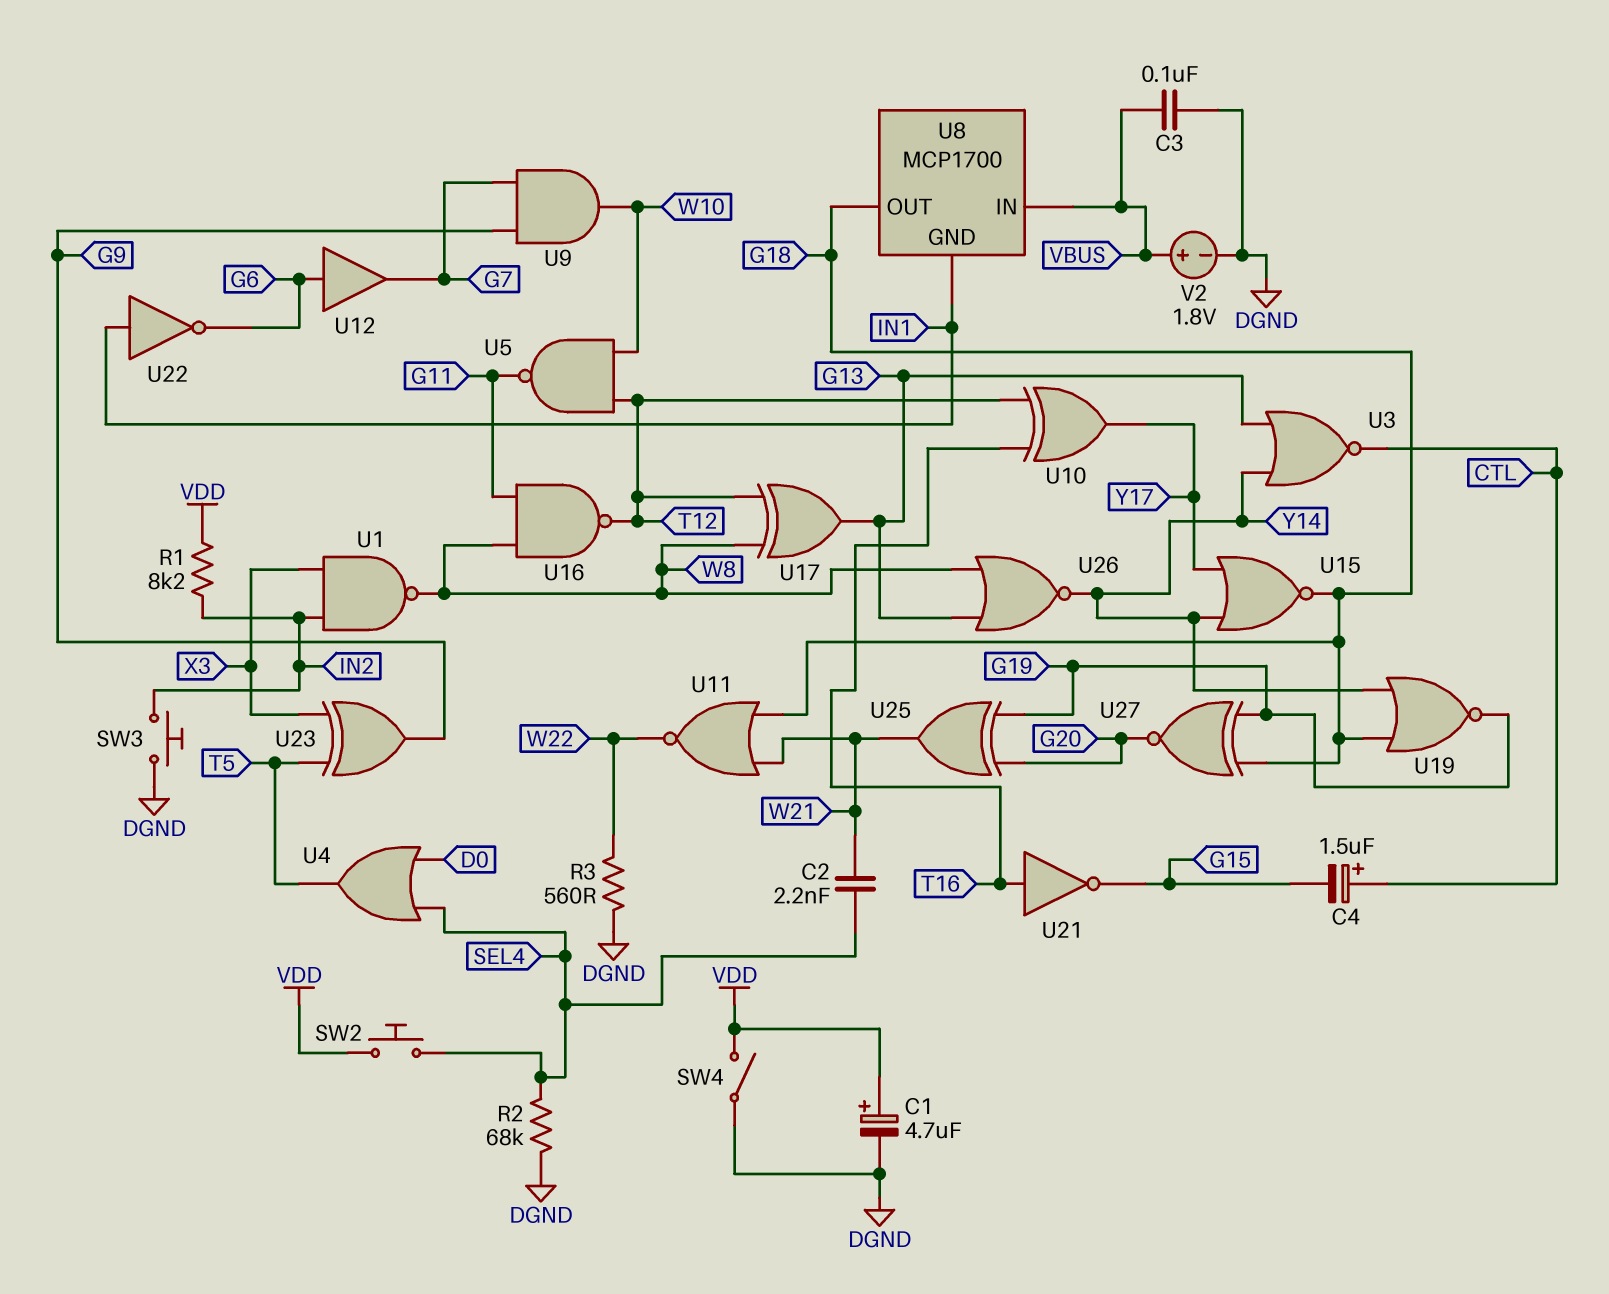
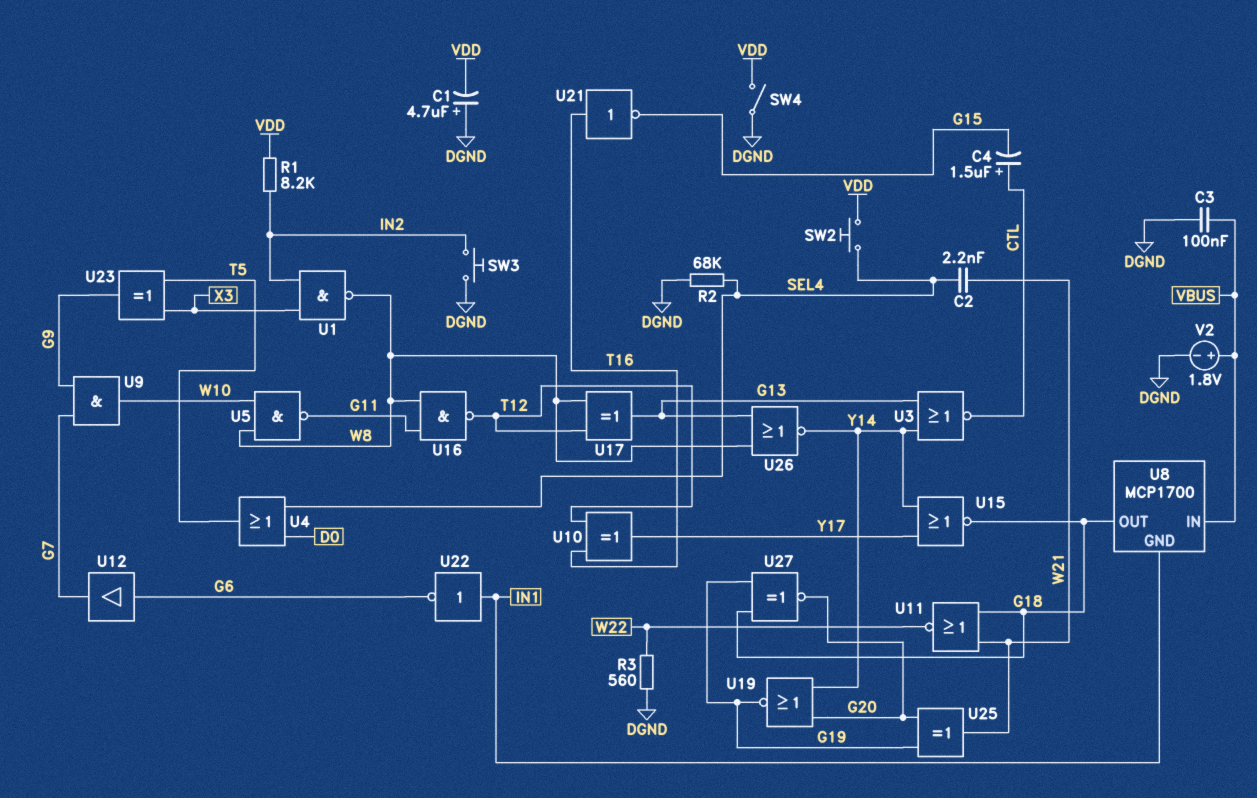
C1: 4.7uF (plus VDD, minus DGND) -> 4.7uF (plus DGND, minus VDD)
U5: NAND (in T12, in W10, out G11) -> NAND (in W8, in W10, out G11)
U19: NOR (in G18, in Y14, out G19) -> NOR (in G20, in Y14, out G19)

